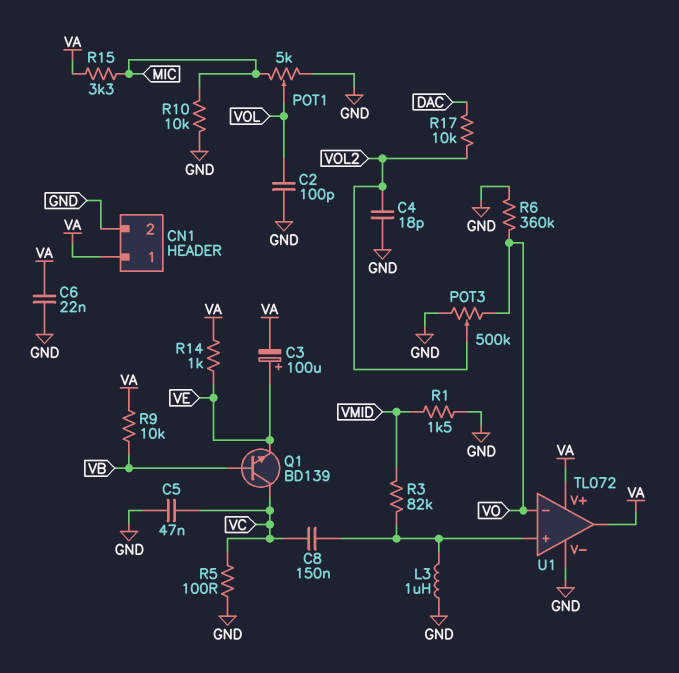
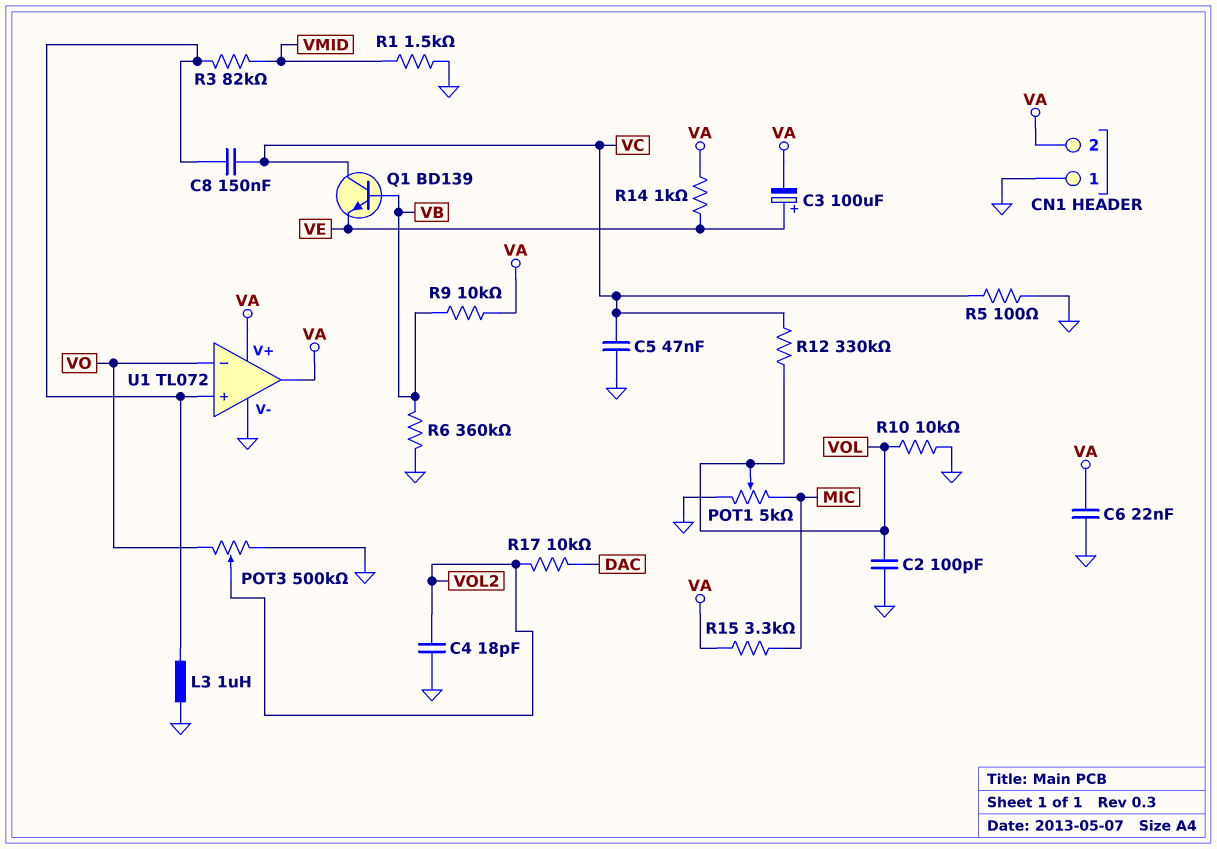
CN1 pin 1: VA -> GND
CN1 pin 2: GND -> VA
R6: 360k (GND, VO) -> 360k (GND, VB)
R10: 10k (GND, MIC) -> 10k (GND, VOL)
R12: none -> 330k (VC, VOL)

